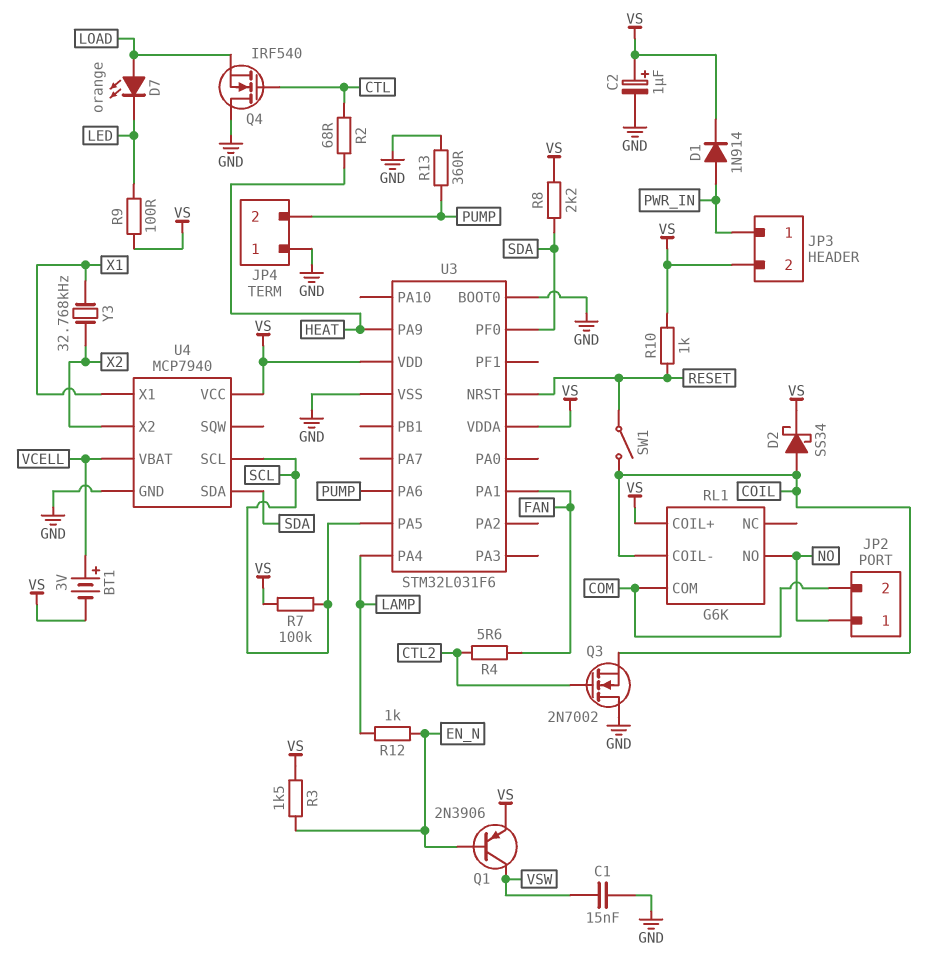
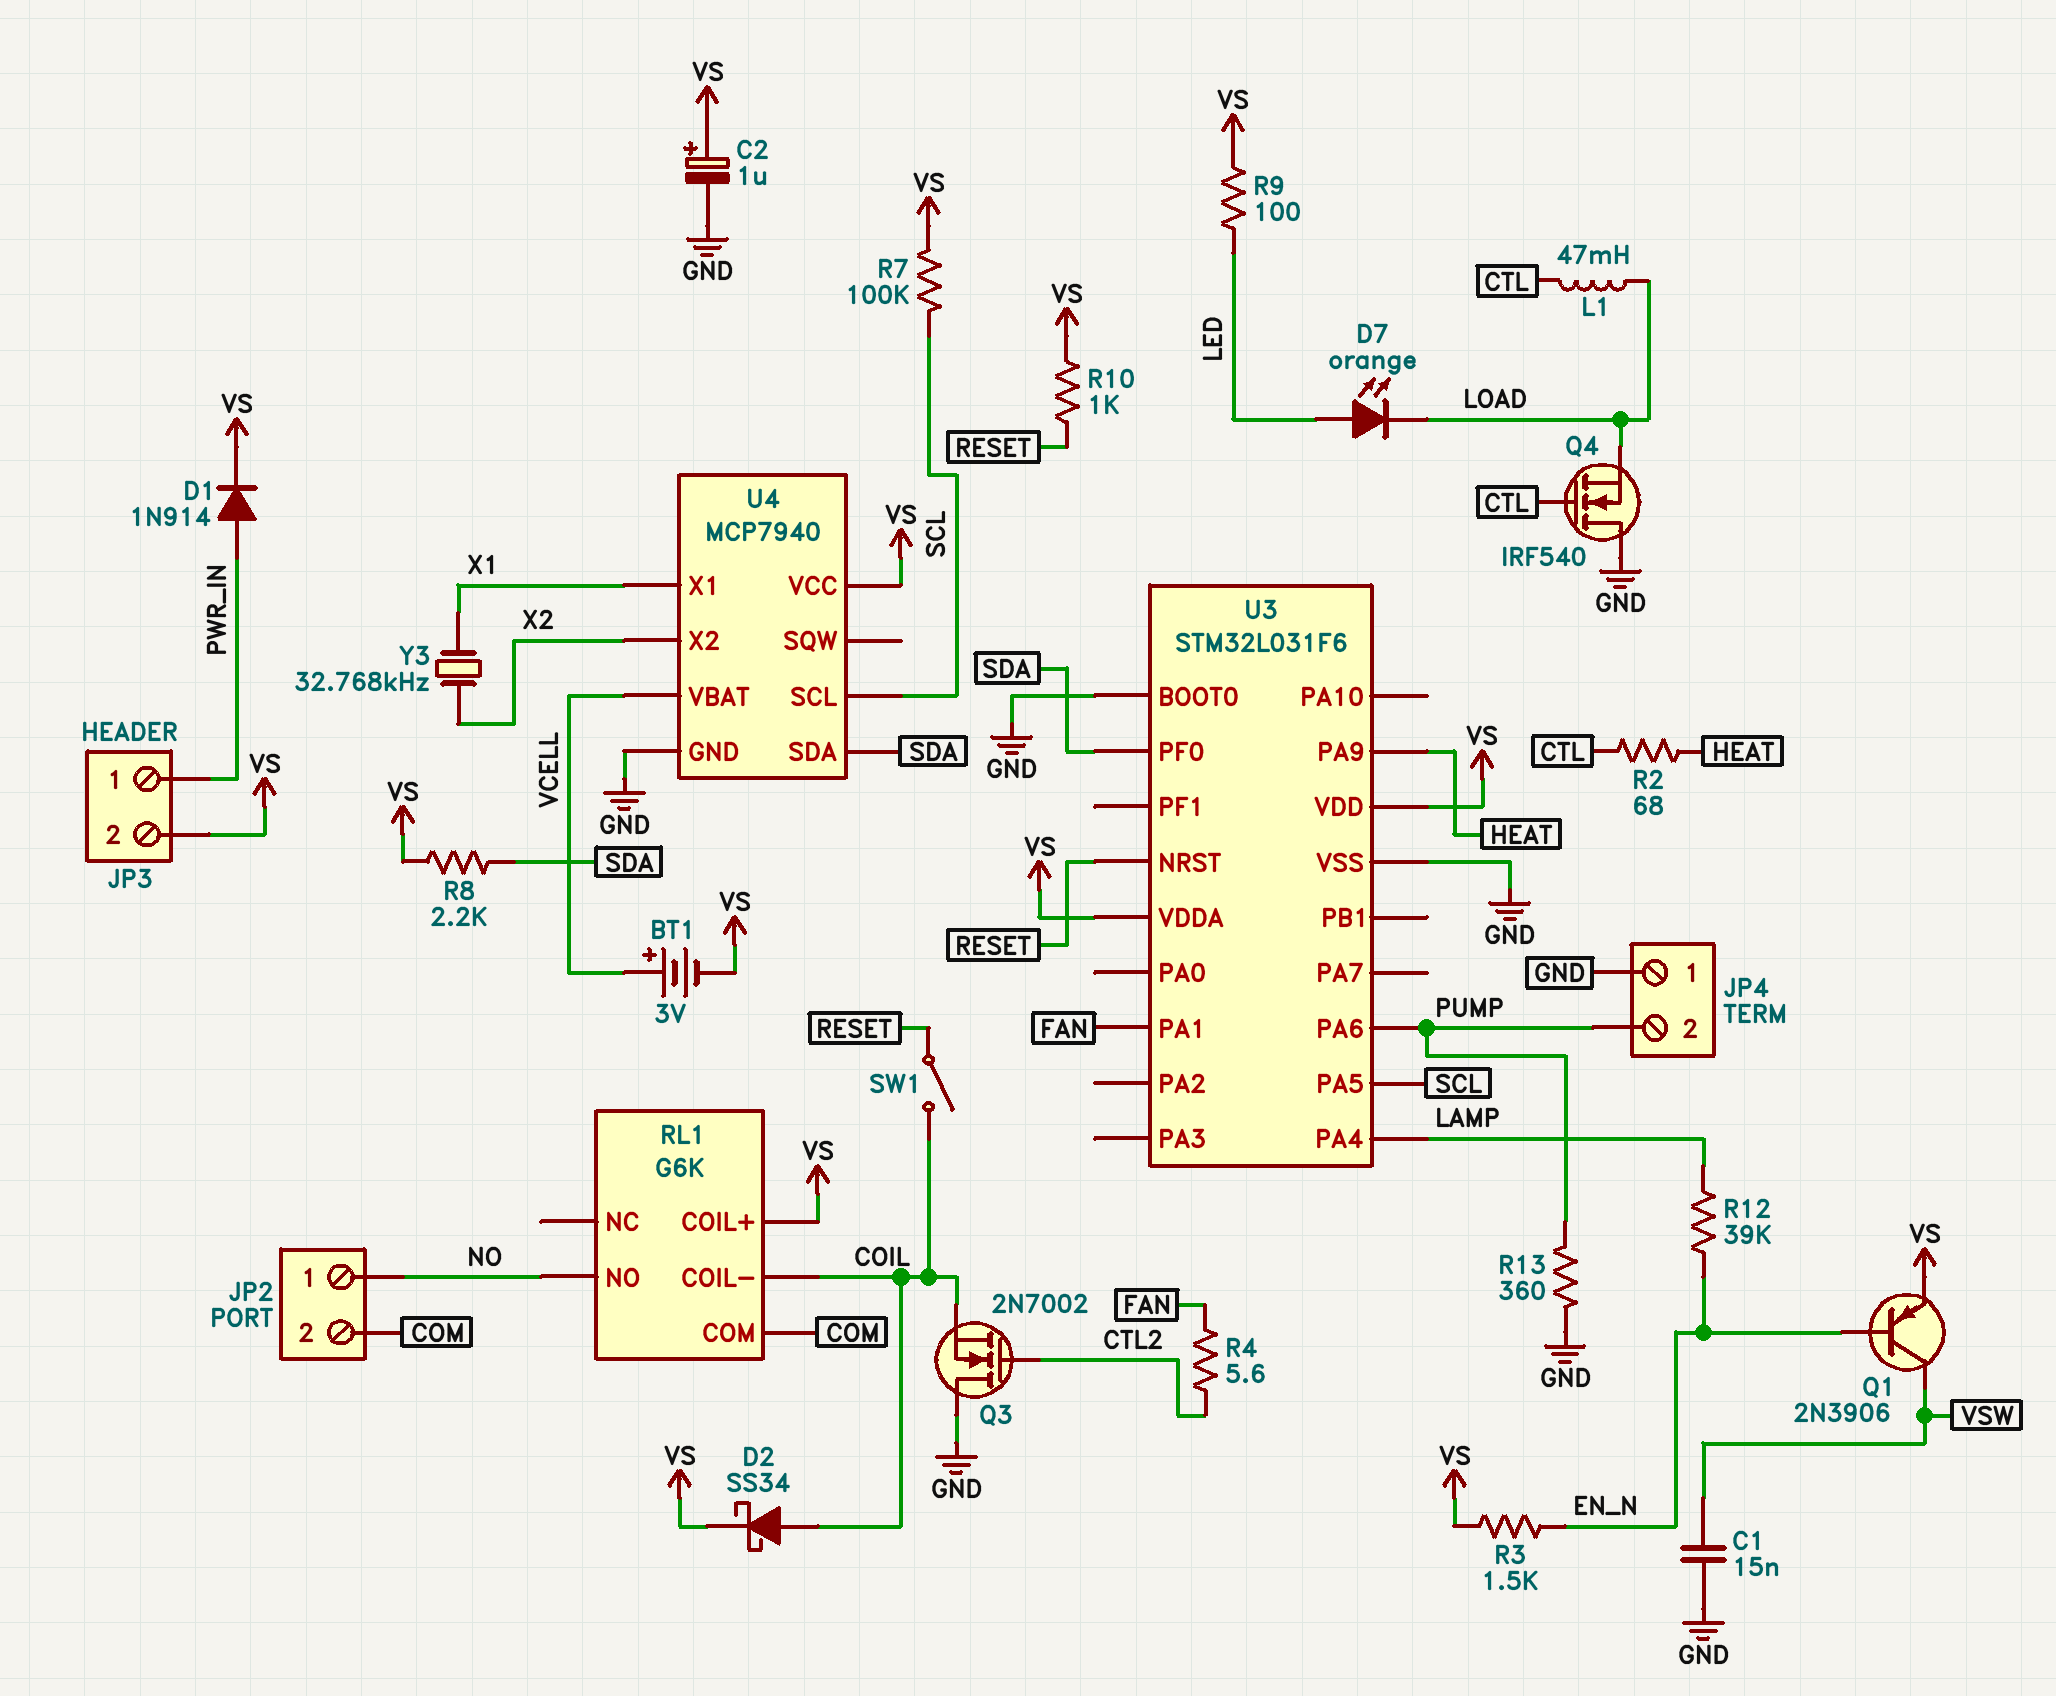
D7: LED orange (A LOAD, K LED) -> LED orange (A LED, K LOAD)
L1: none -> 47mH (CTL, LOAD)
R12: 1k (EN_N, LAMP) -> 39k (EN_N, LAMP)

